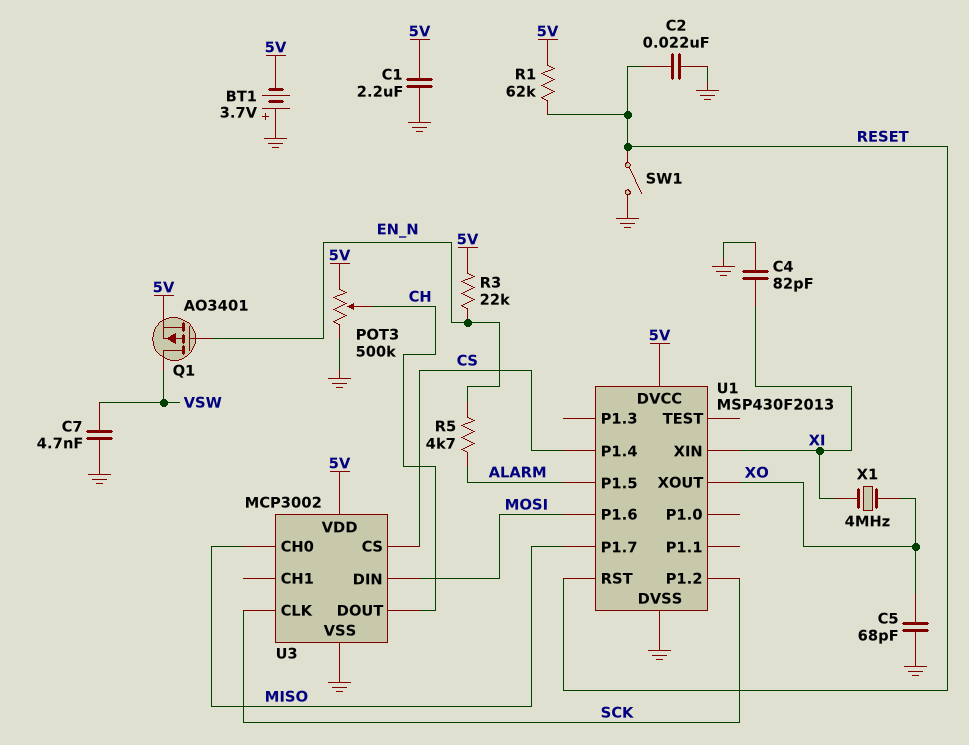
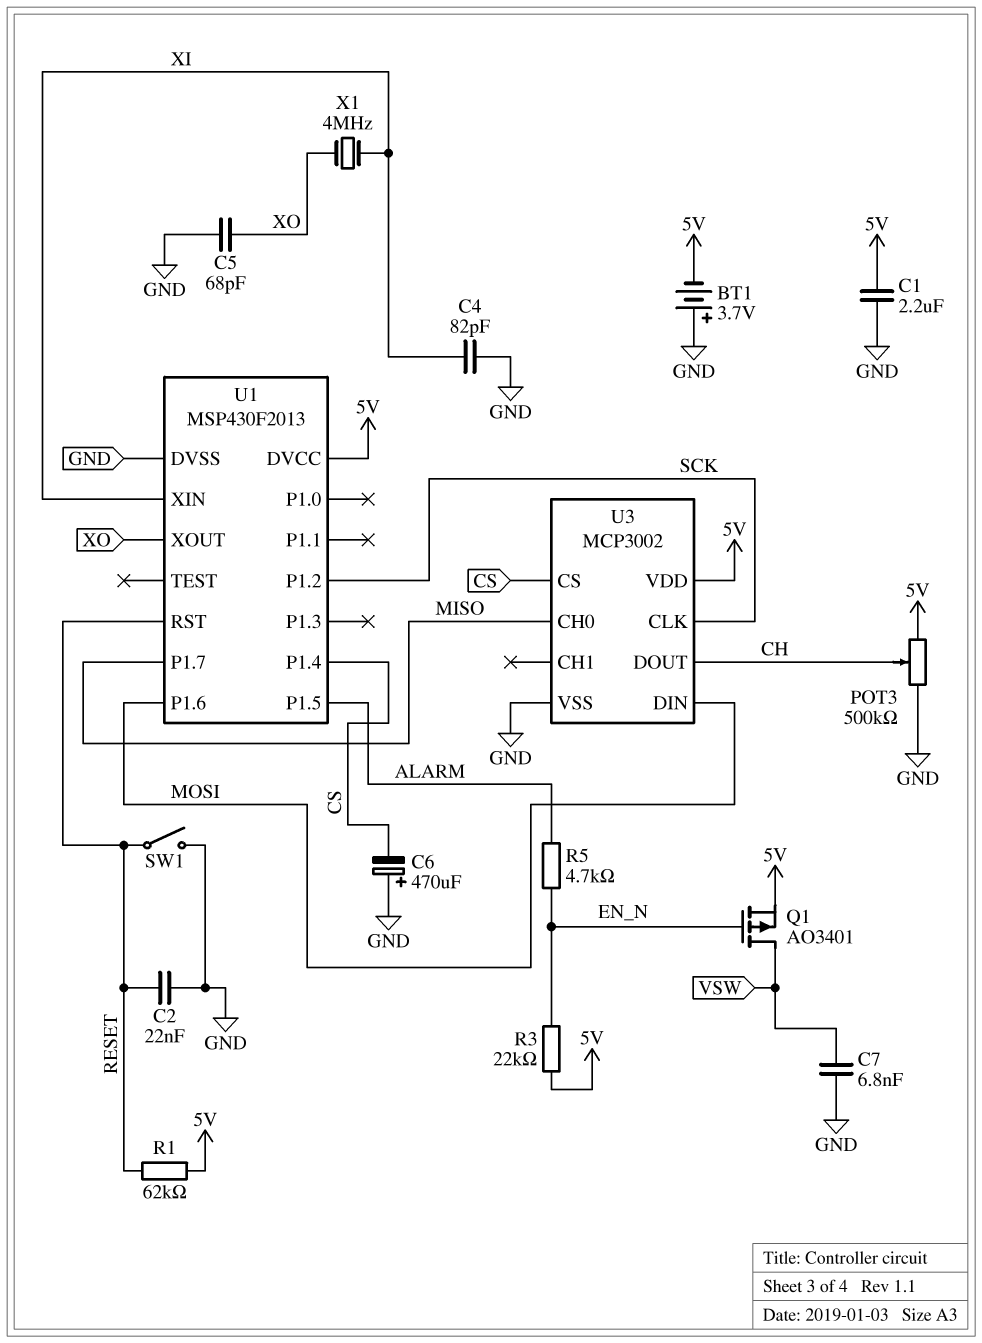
C6: none -> 470uF (plus GND, minus CS)
C7: 4.7nF (GND, VSW) -> 6.8nF (GND, VSW)

